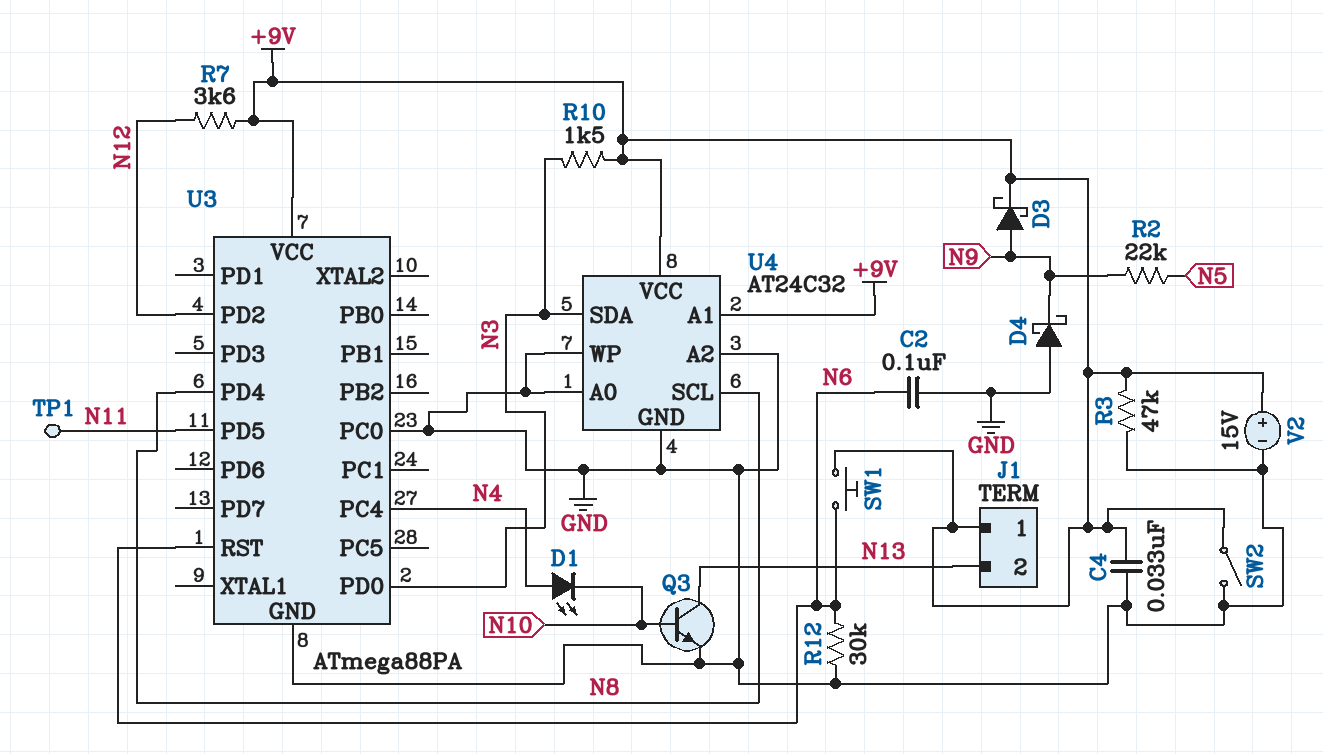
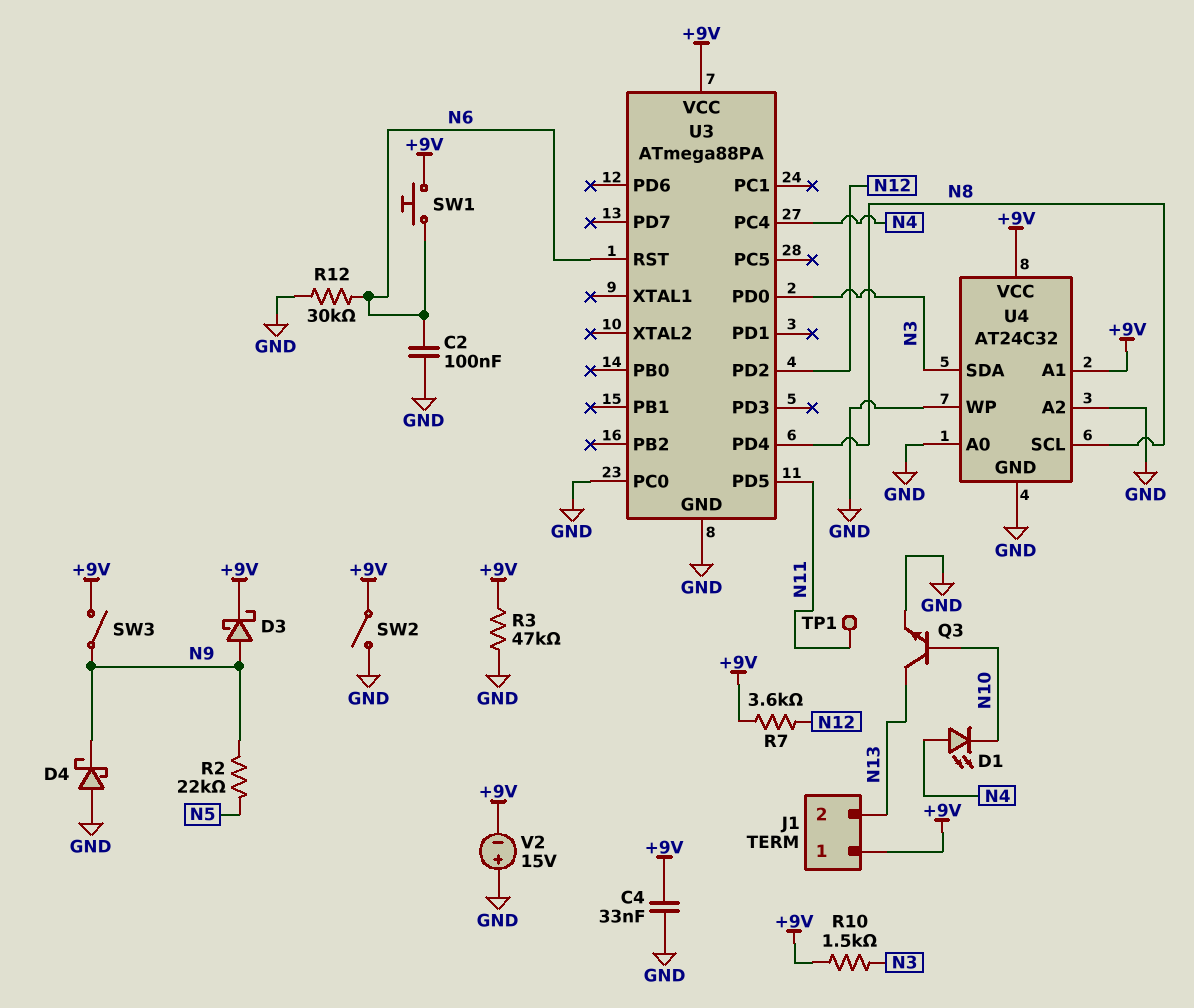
SW3: none -> switch (+9V, N9)
V2: 15V (plus +9V, minus GND) -> 15V (plus GND, minus +9V)

